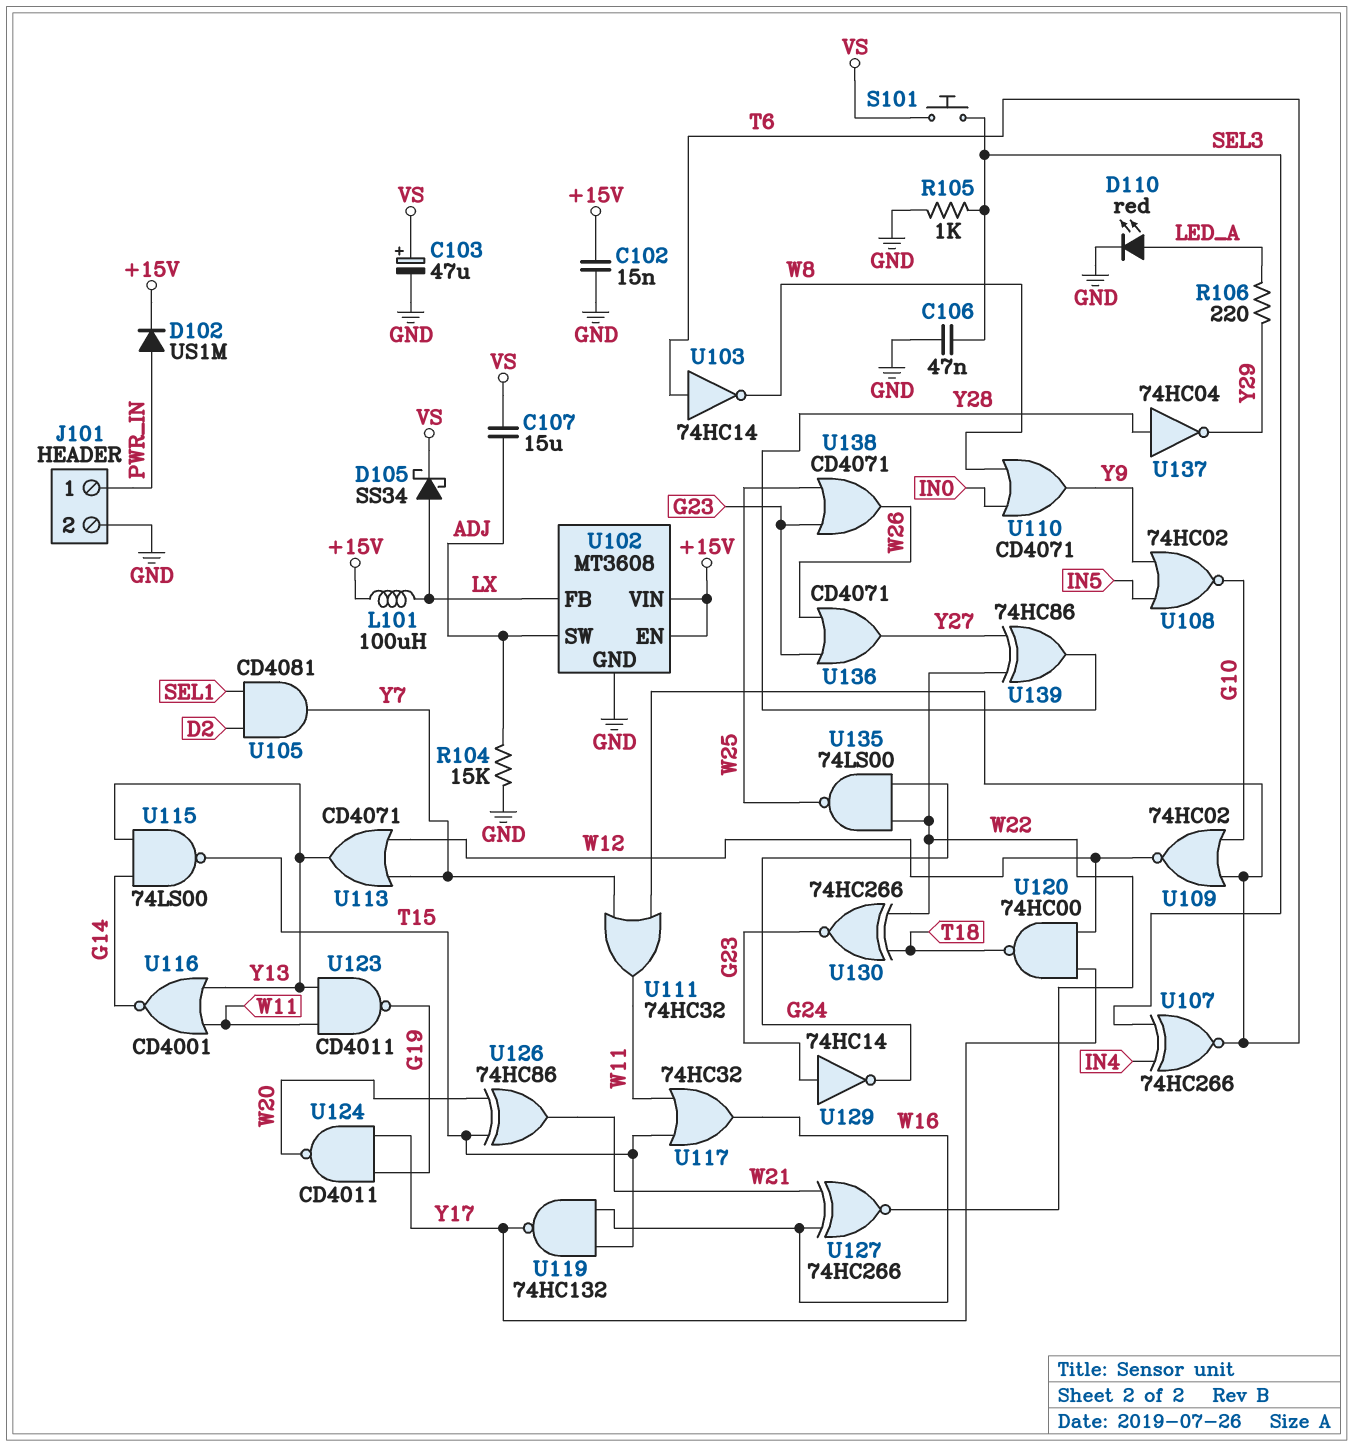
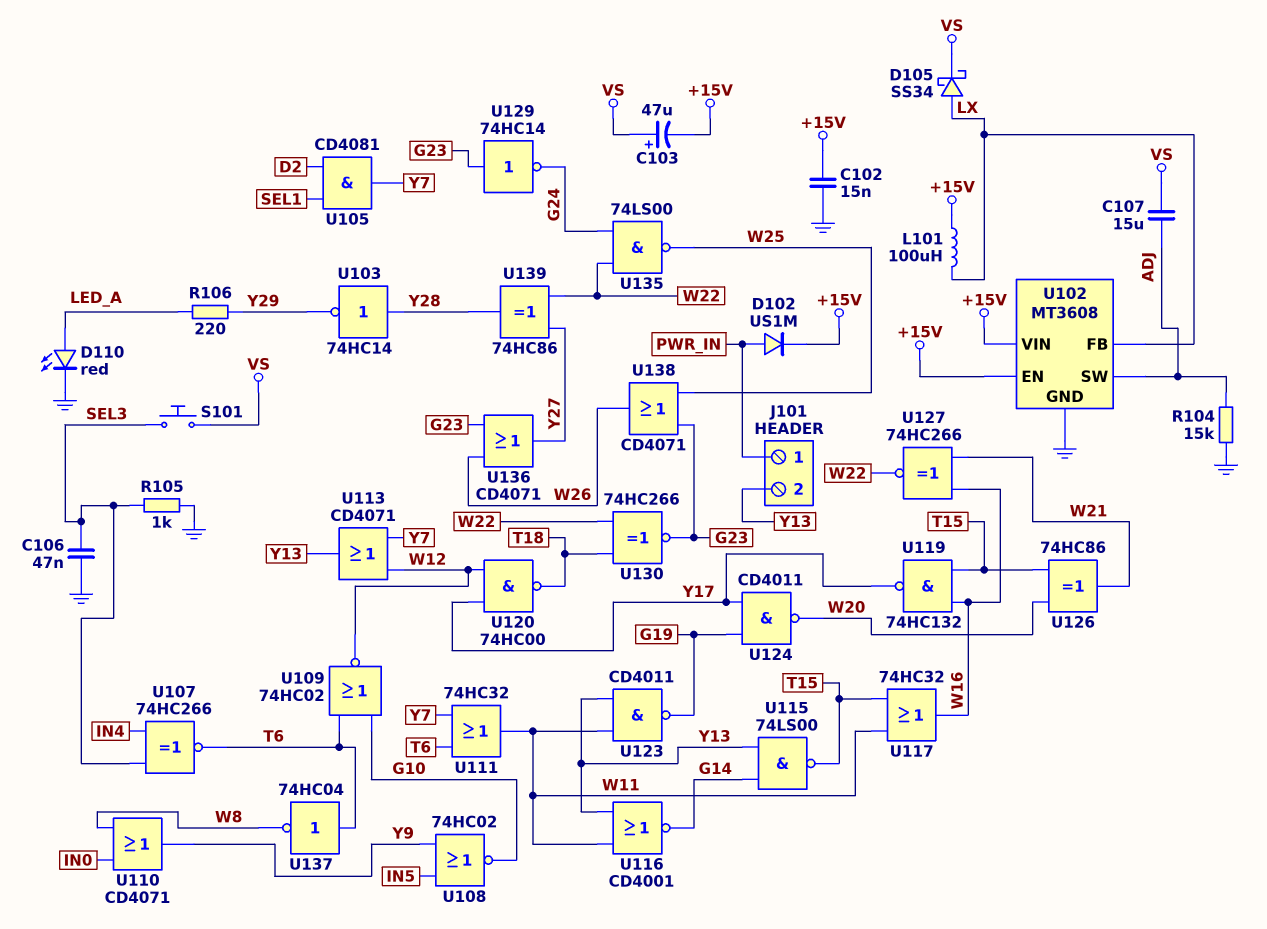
C103: 47uF (plus VS, minus GND) -> 47uF (plus VS, minus +15V)
J101 pin 2: GND -> Y13
U103: NOT 74HC14 (in T6, out W8) -> NOT 74HC14 (in Y28, out Y29)
U137: NOT 74HC04 (in Y28, out Y29) -> NOT 74HC04 (in T6, out W8)

